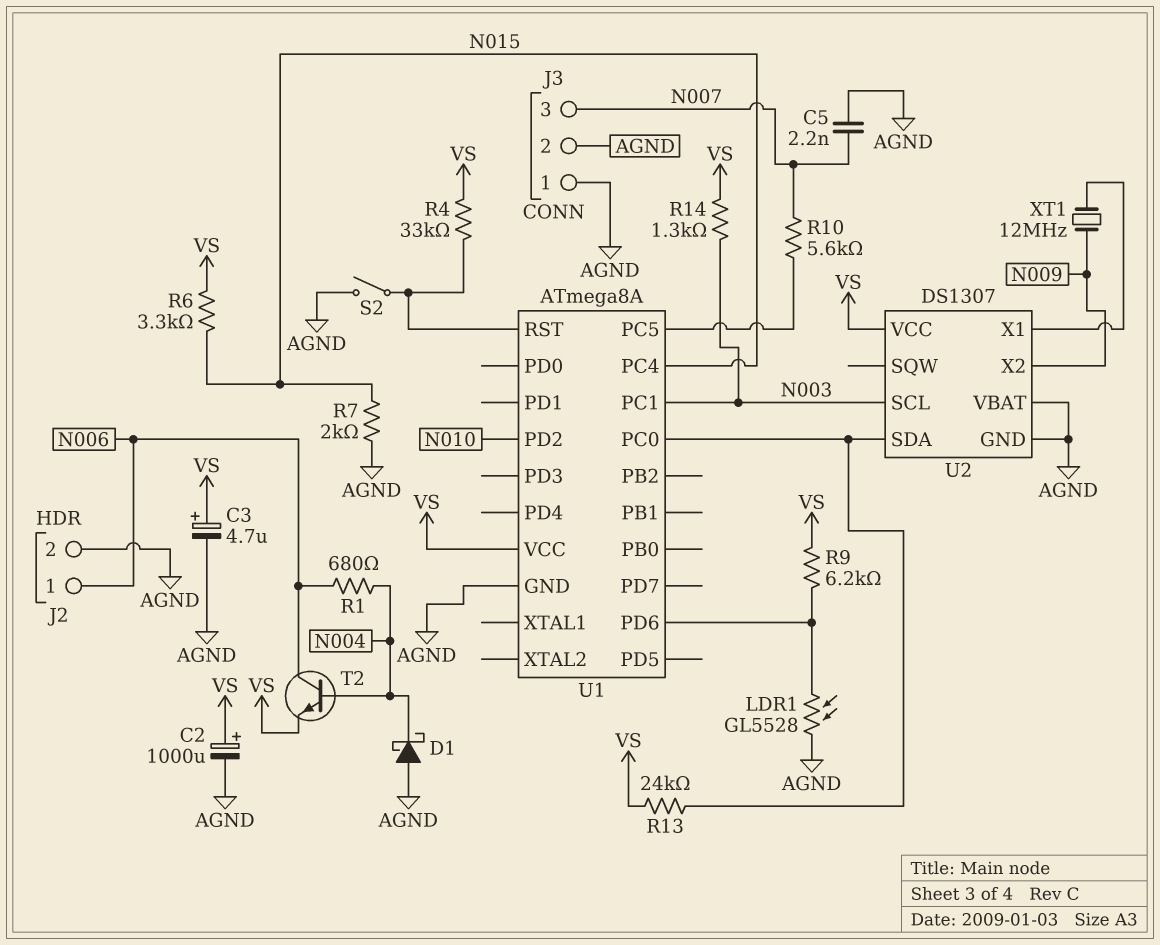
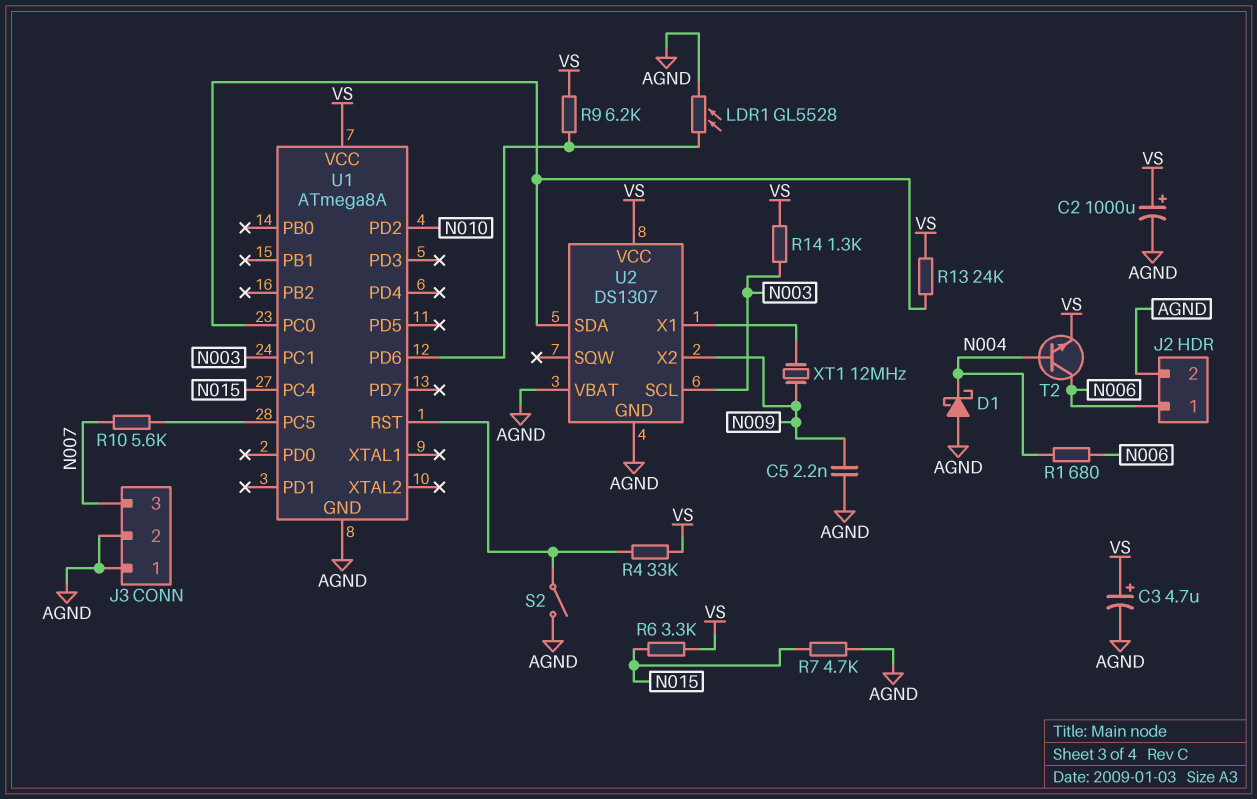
C5: 2.2nF (AGND, N007) -> 2.2nF (AGND, N009)
R7: 2k (AGND, N015) -> 4.7k (AGND, N015)

